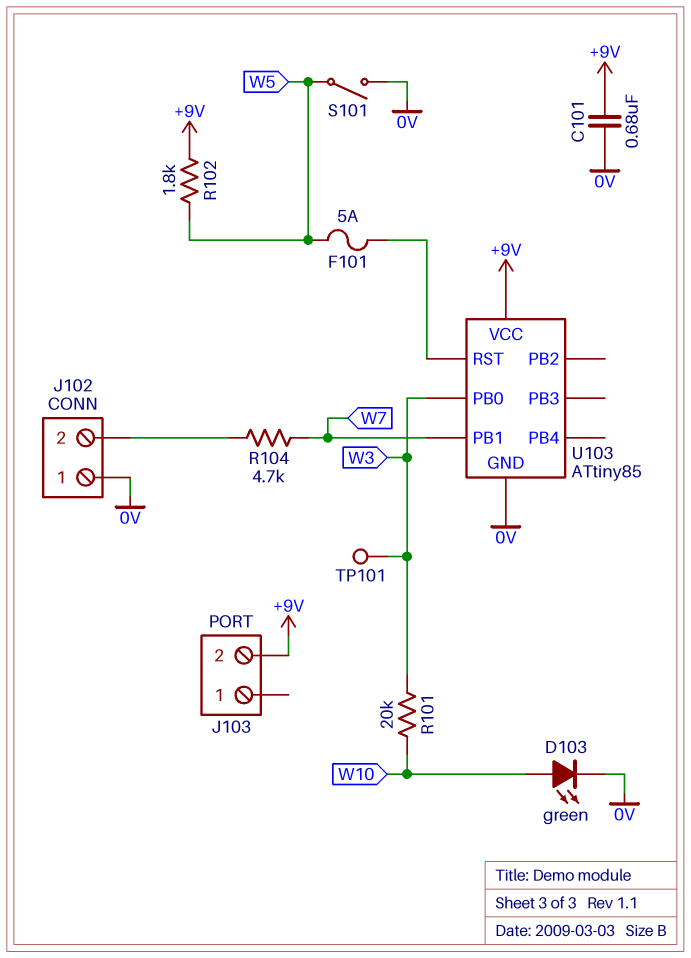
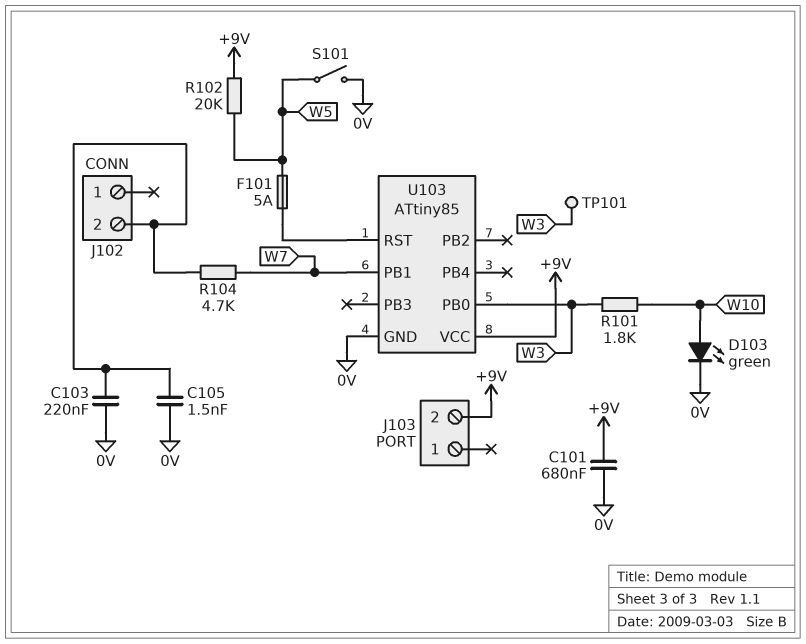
C103: none -> 220nF (0V, J102/2)
C105: none -> 1.5nF (0V, J102/2)
J102 pin 1: 0V -> none
R101: 20k (W3, W10) -> 1.8k (W3, W10)
R102: 1.8k (+9V, W5) -> 20k (+9V, W5)

